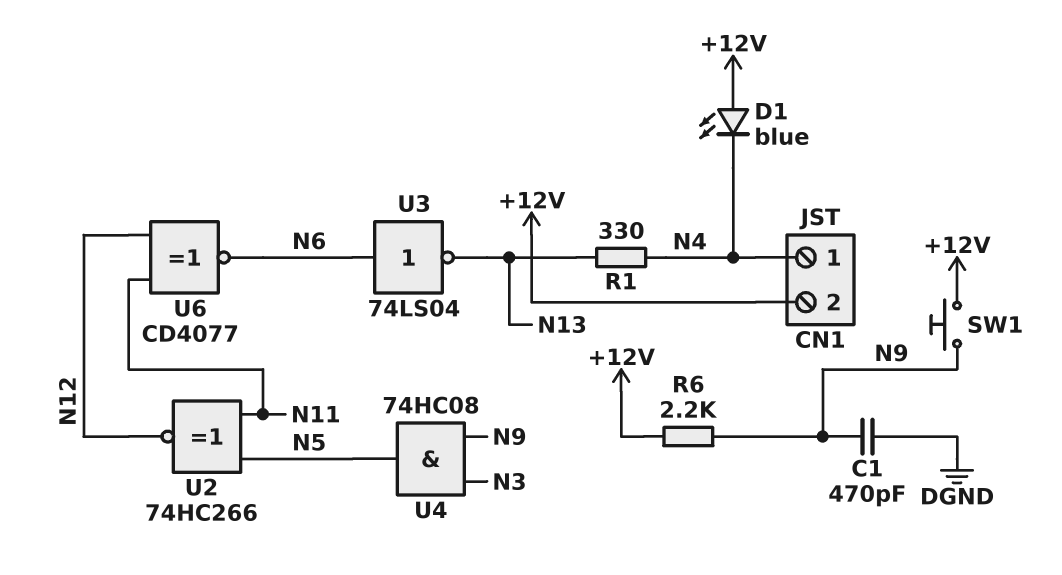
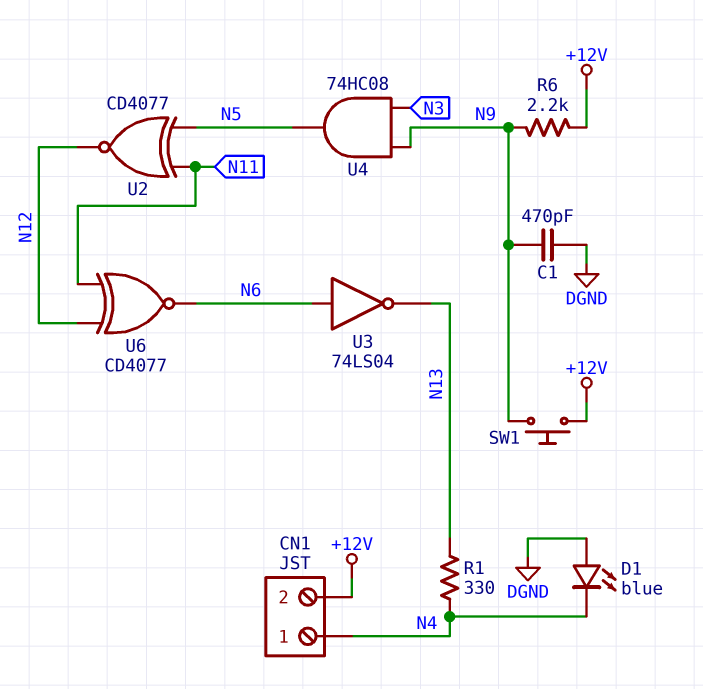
D1: LED blue (A +12V, K N4) -> LED blue (A DGND, K N4)
U2: XNOR 74HC266 (in N5, in N11, out N12) -> XNOR CD4077 (in N5, in N11, out N12)

